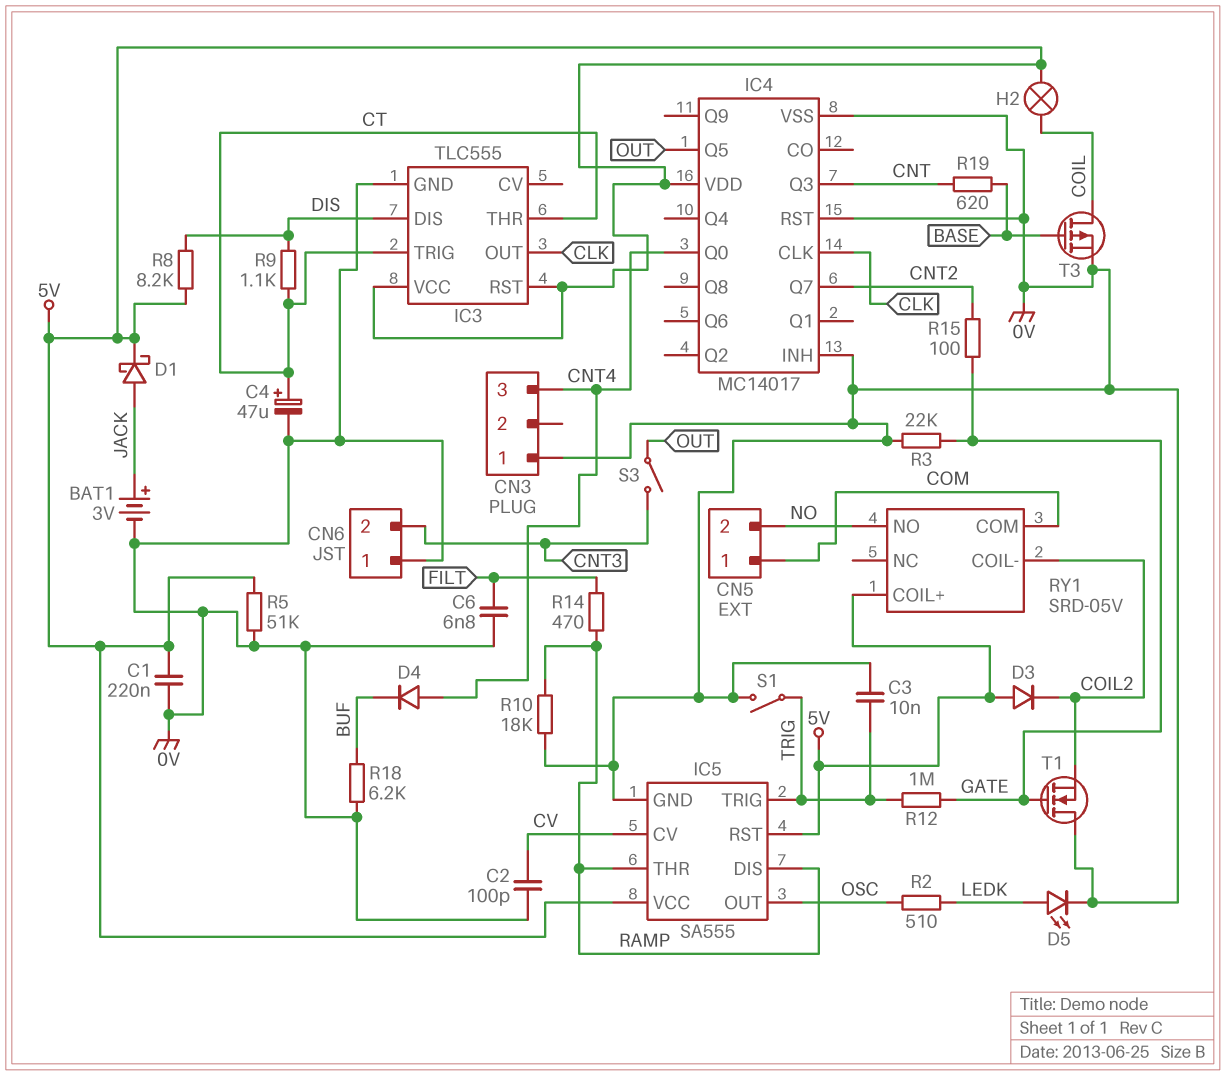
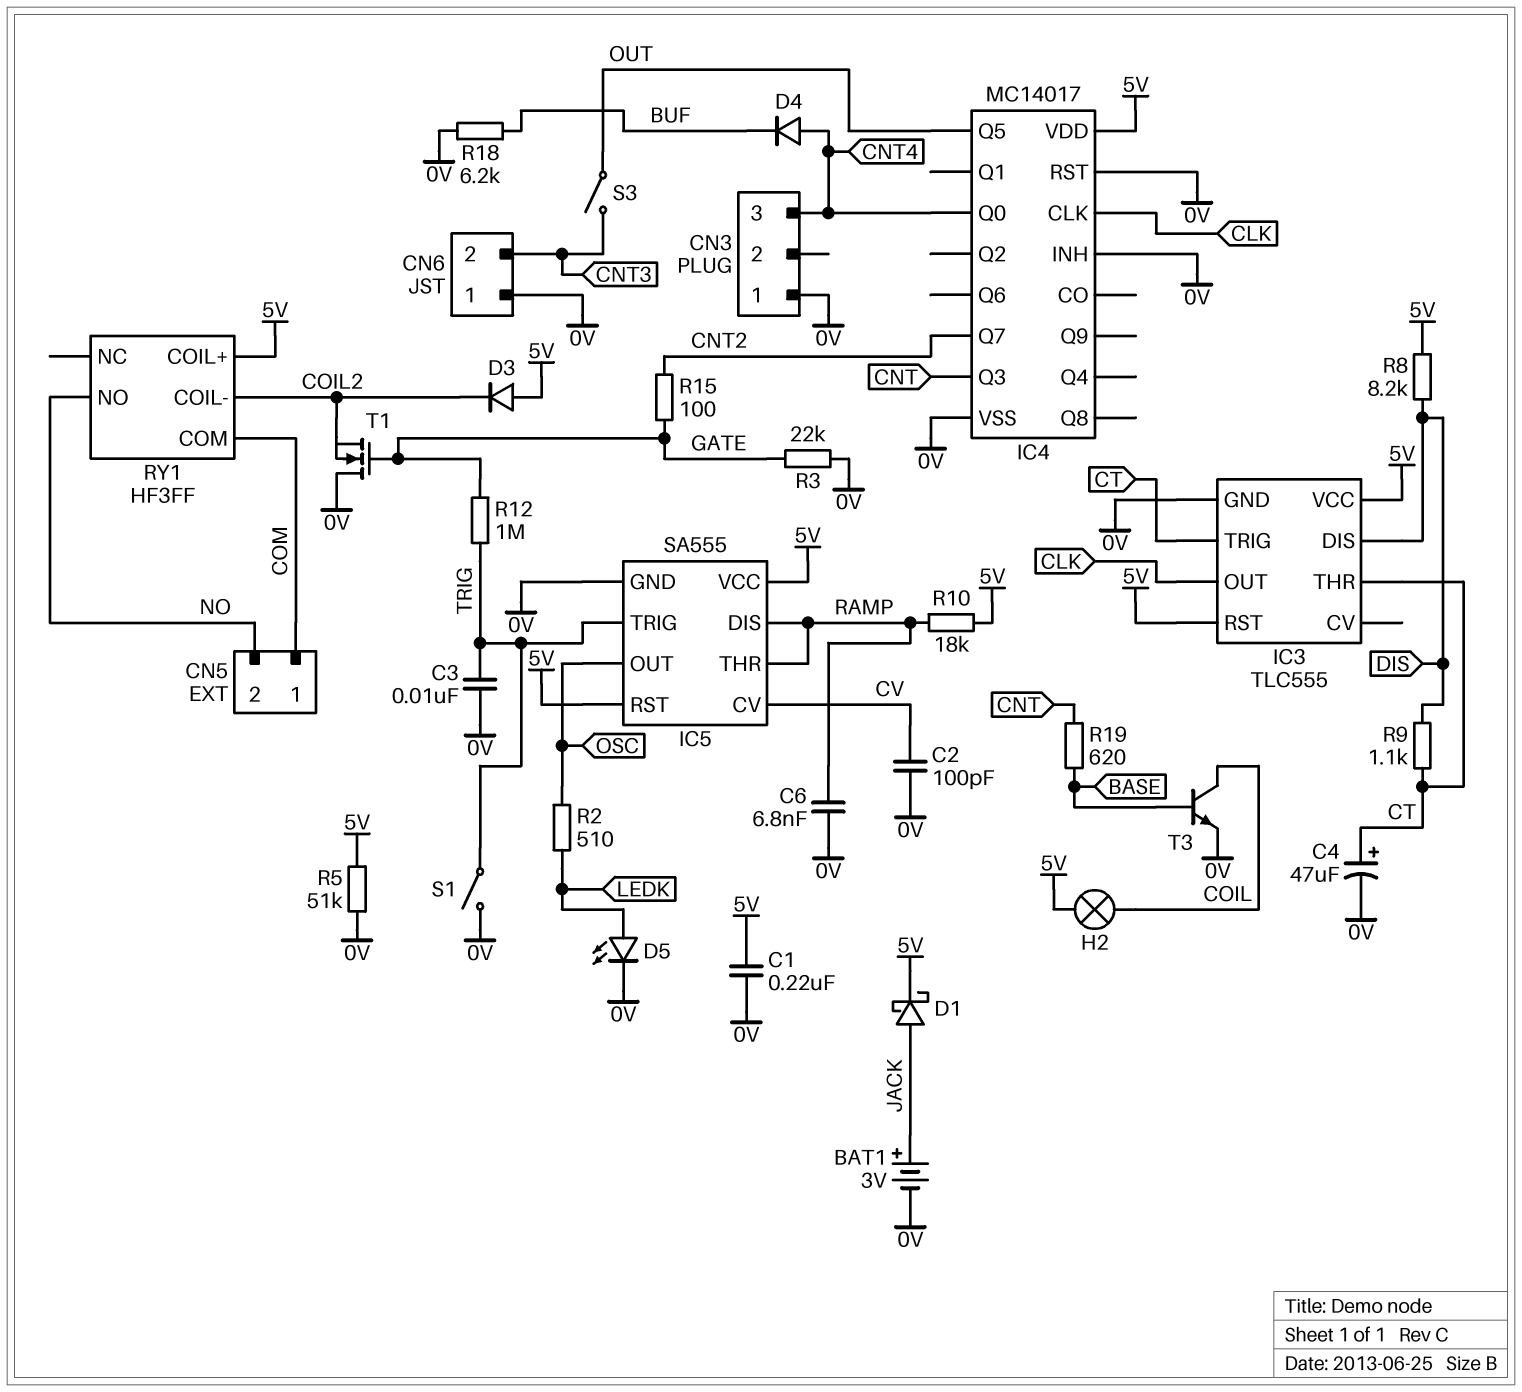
C6: 6.8nF (0V, FILT) -> 6.8nF (0V, RAMP)
R10: 18k (0V, RAMP) -> 18k (5V, RAMP)
R14: 470 (FILT, RAMP) -> none
RY1: SRD-05V -> HF3FF
T3: PMOS (G BASE, D COIL, S 0V) -> NPN (B BASE, C COIL, E 0V)

